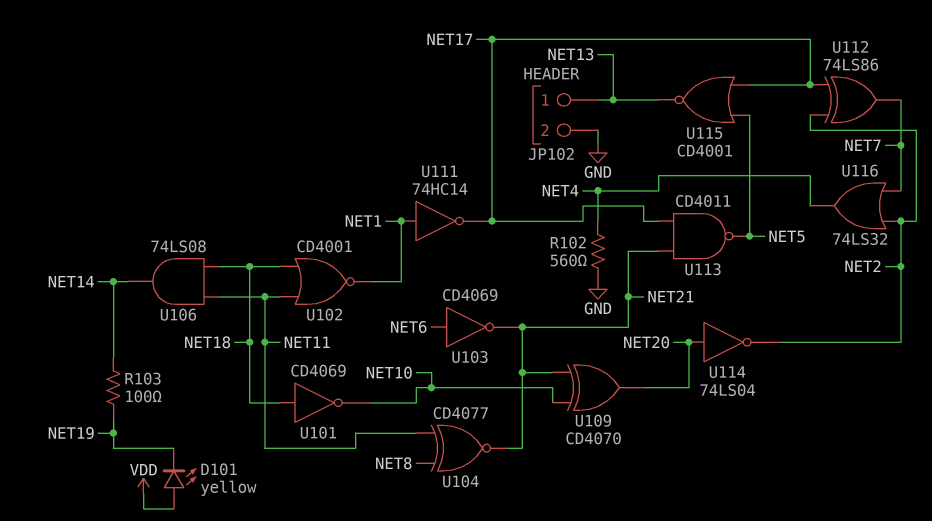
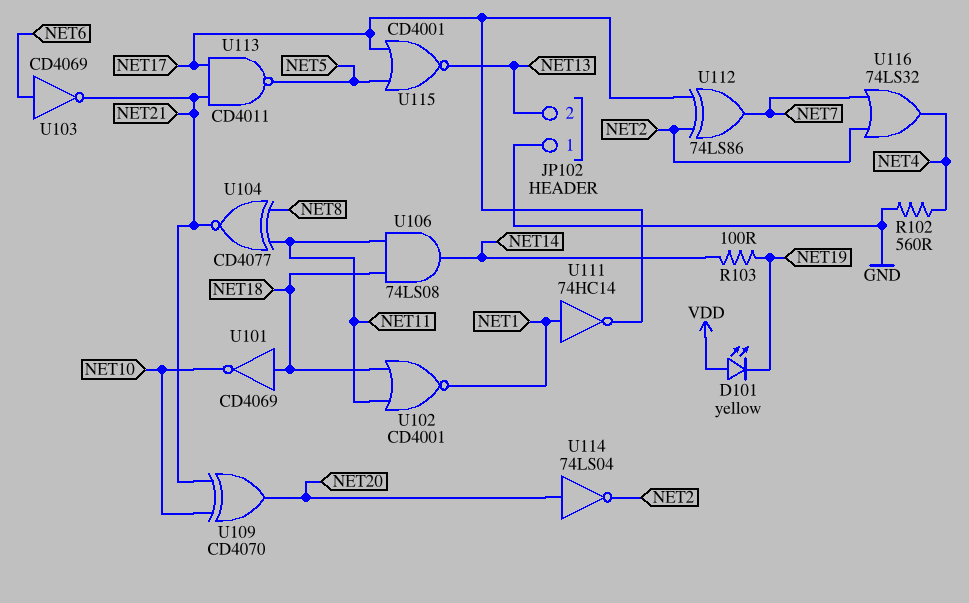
JP102 pin 1: NET13 -> GND
JP102 pin 2: GND -> NET13

